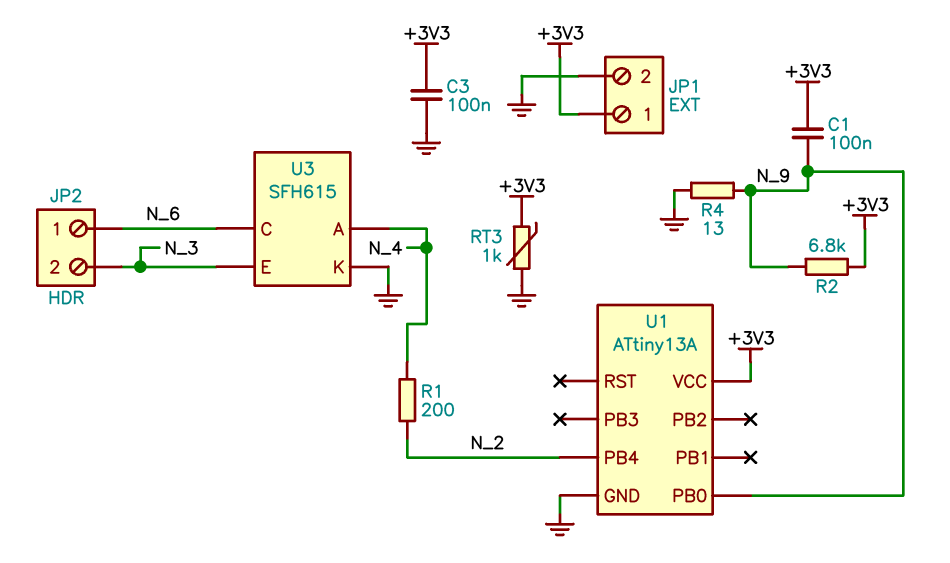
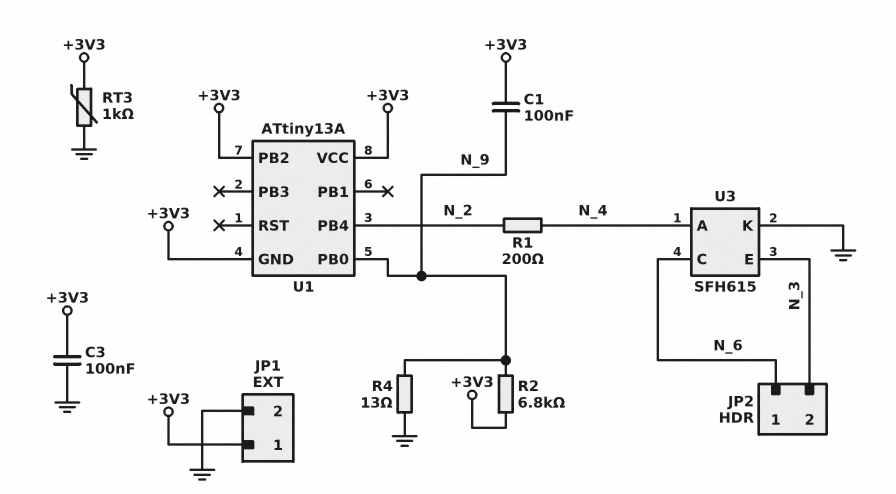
U1 pin GND: GND -> +3V3
U1 pin PB2: none -> +3V3

